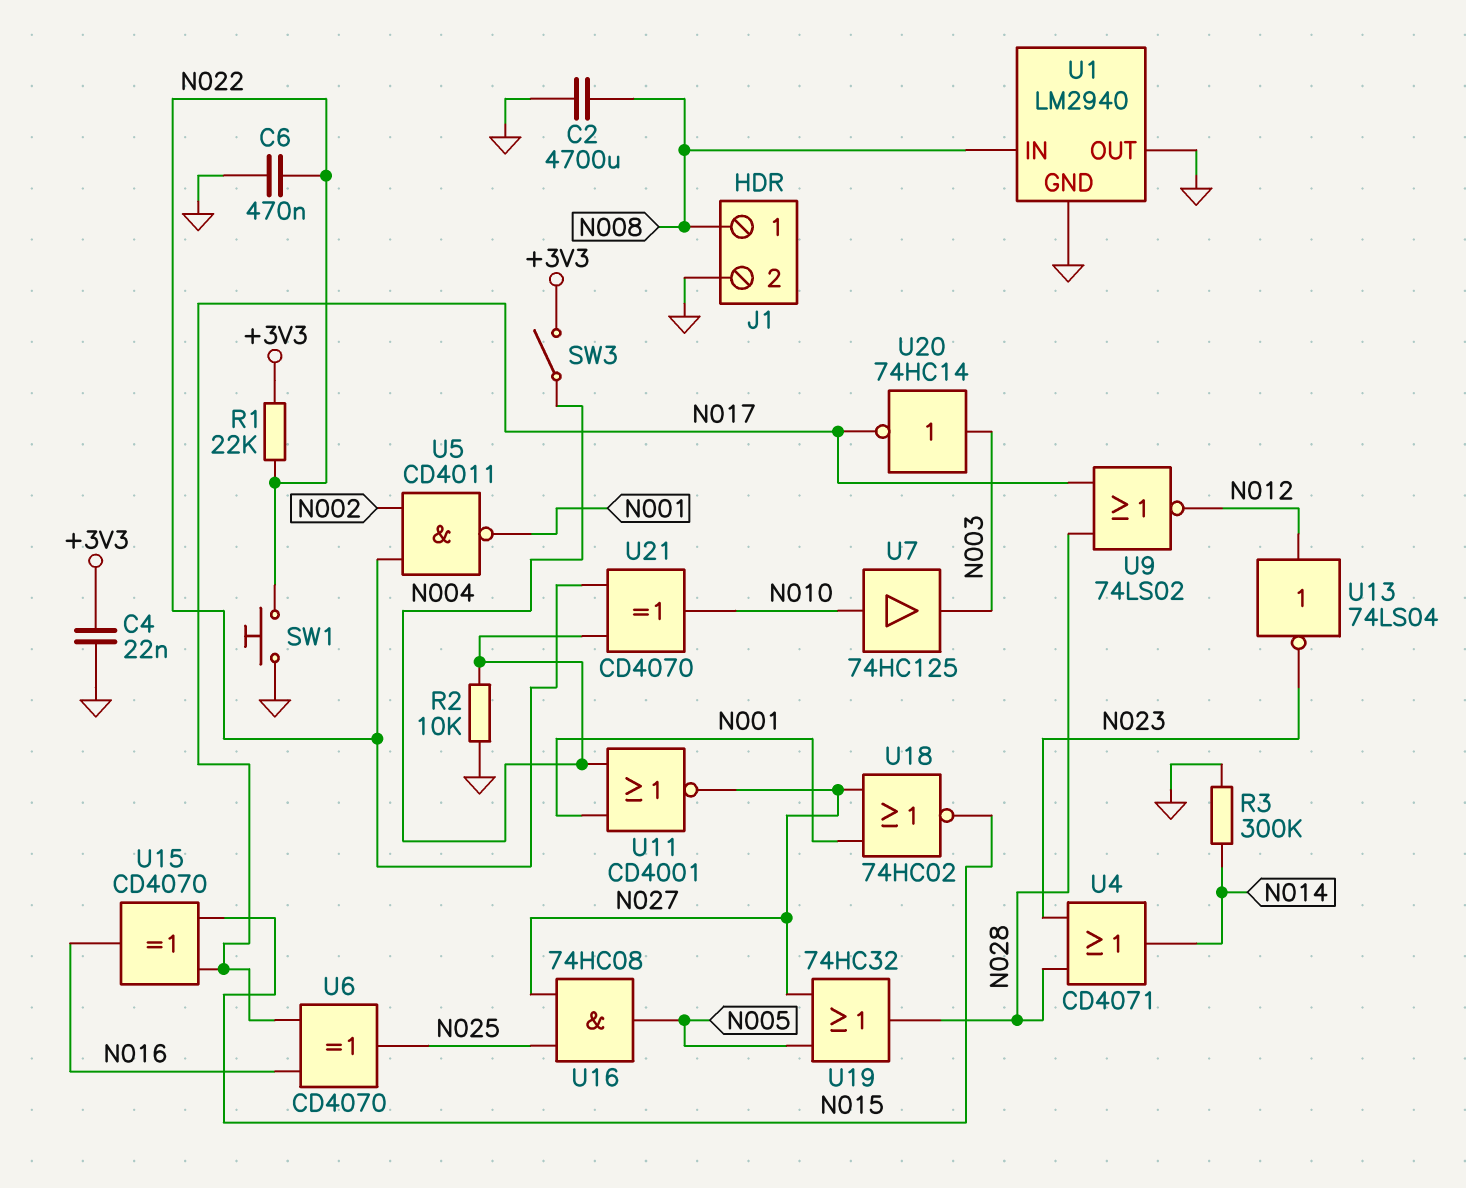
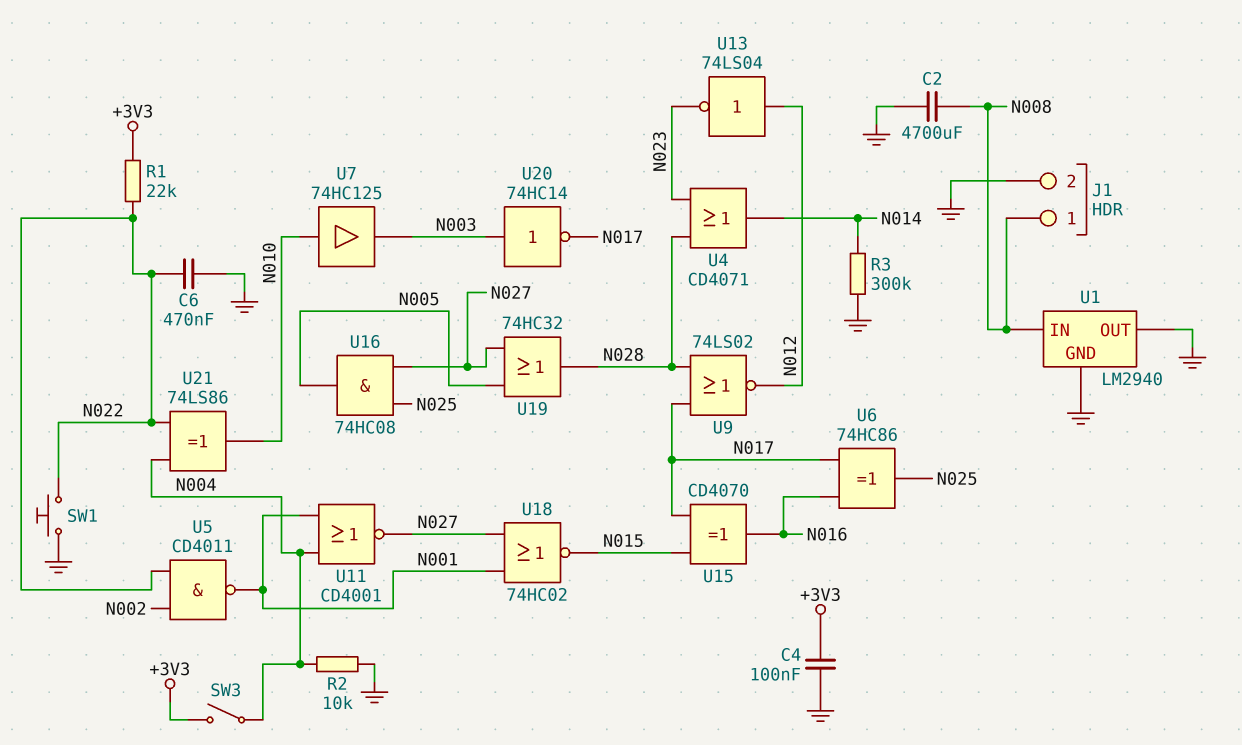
C4: 22nF (+3V3, GND) -> 100nF (+3V3, GND)
U6: XOR CD4070 (in N016, in N017, out N025) -> XOR 74HC86 (in N016, in N017, out N025)
U21: XOR CD4070 (in N004, in N022, out N010) -> XOR 74LS86 (in N004, in N022, out N010)

